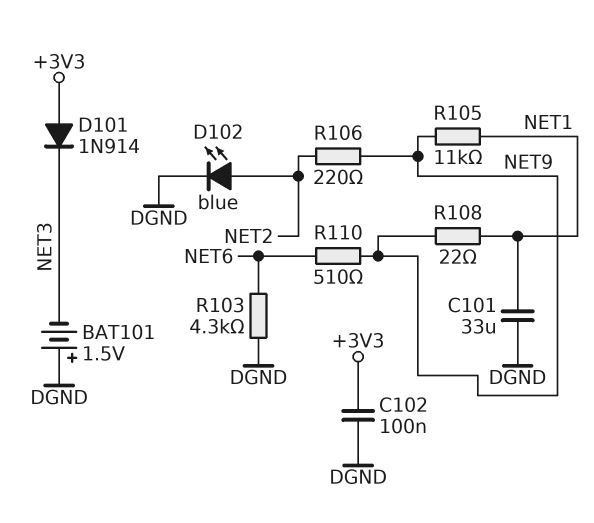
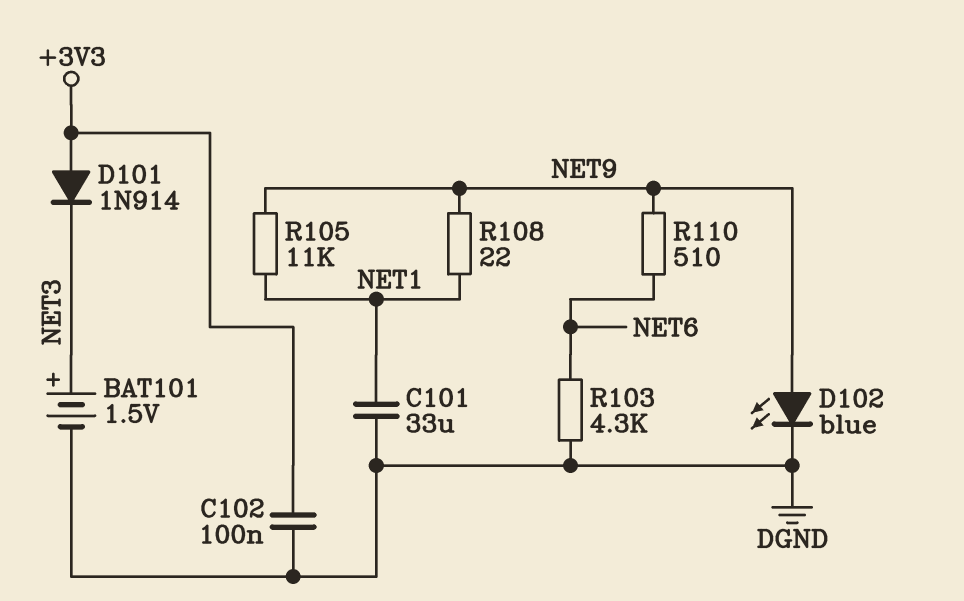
BAT101: 1.5V (plus DGND, minus NET3) -> 1.5V (plus NET3, minus DGND)
D102: LED blue (A NET2, K DGND) -> LED blue (A NET9, K DGND)
R106: 220 (NET2, NET9) -> none

